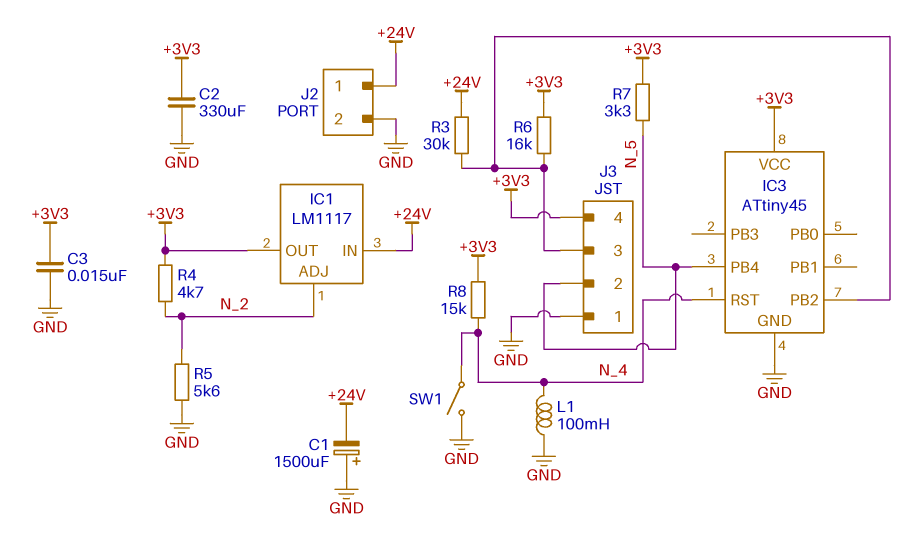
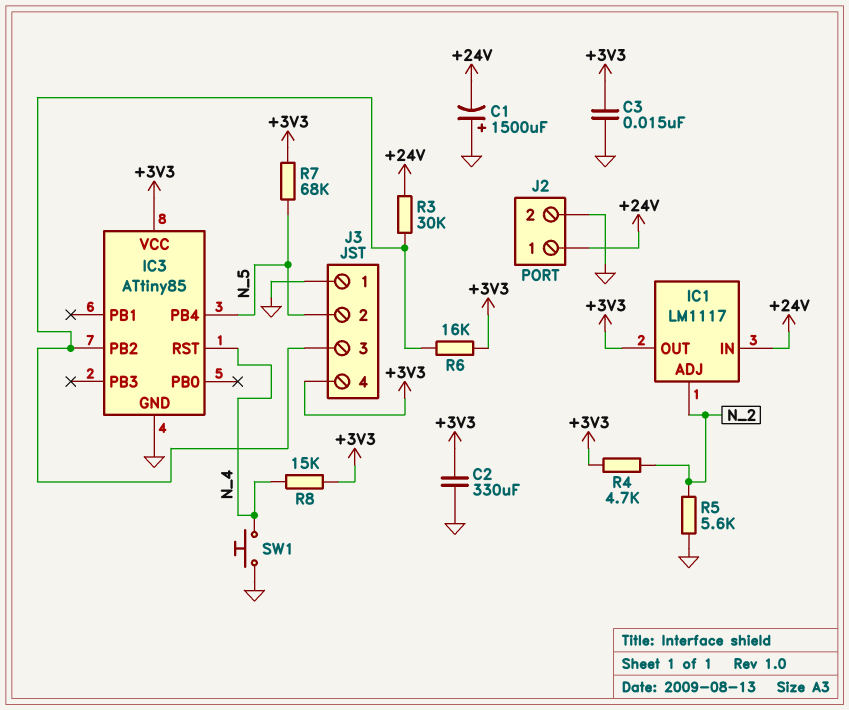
IC3: ATtiny45 -> ATtiny85
L1: 100mH (GND, N_4) -> none
R7: 3.3k (+3V3, N_5) -> 68k (+3V3, N_5)
SW1: switch (GND, N_4) -> button (GND, N_4)

